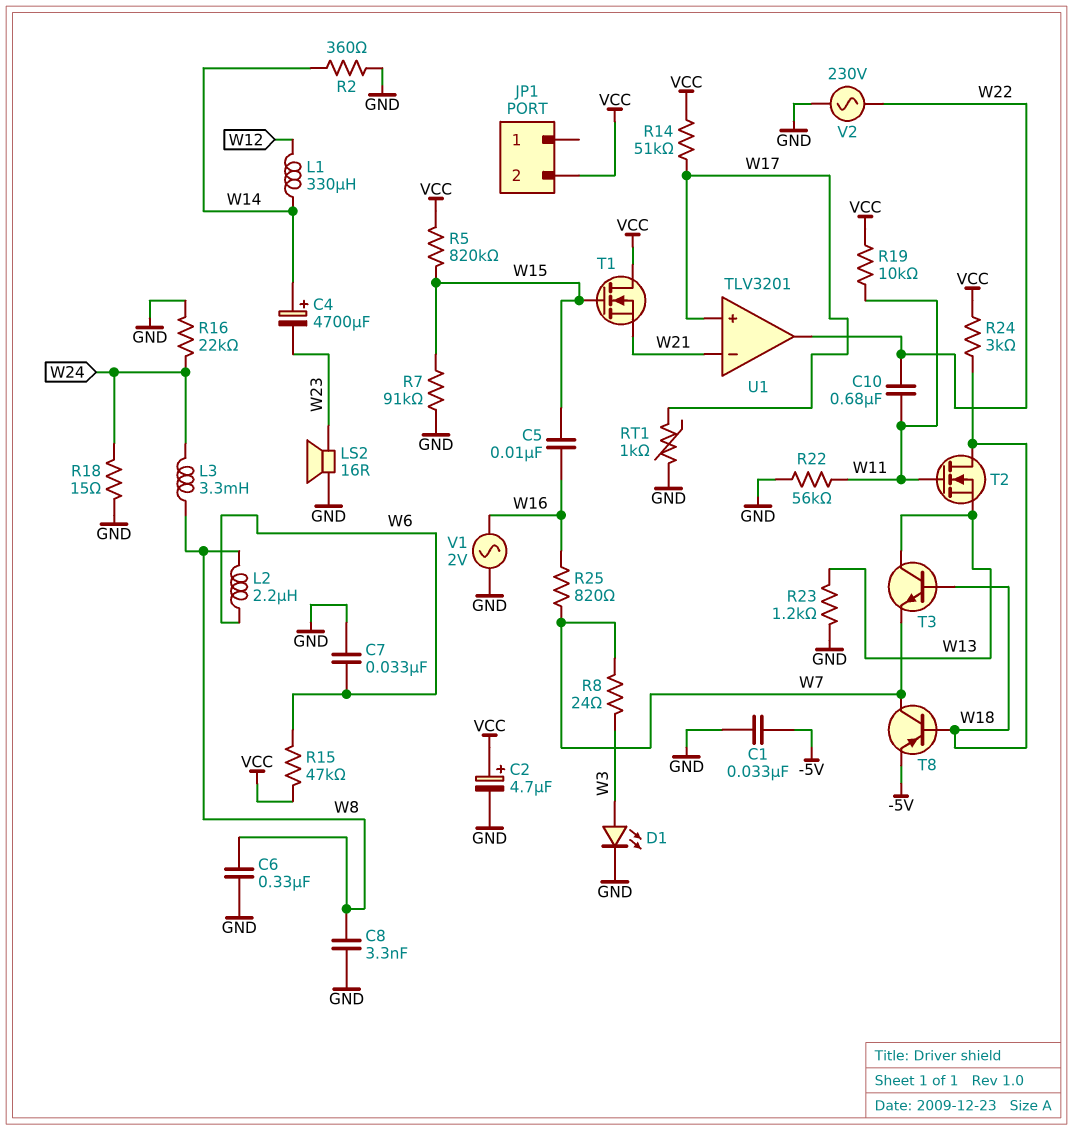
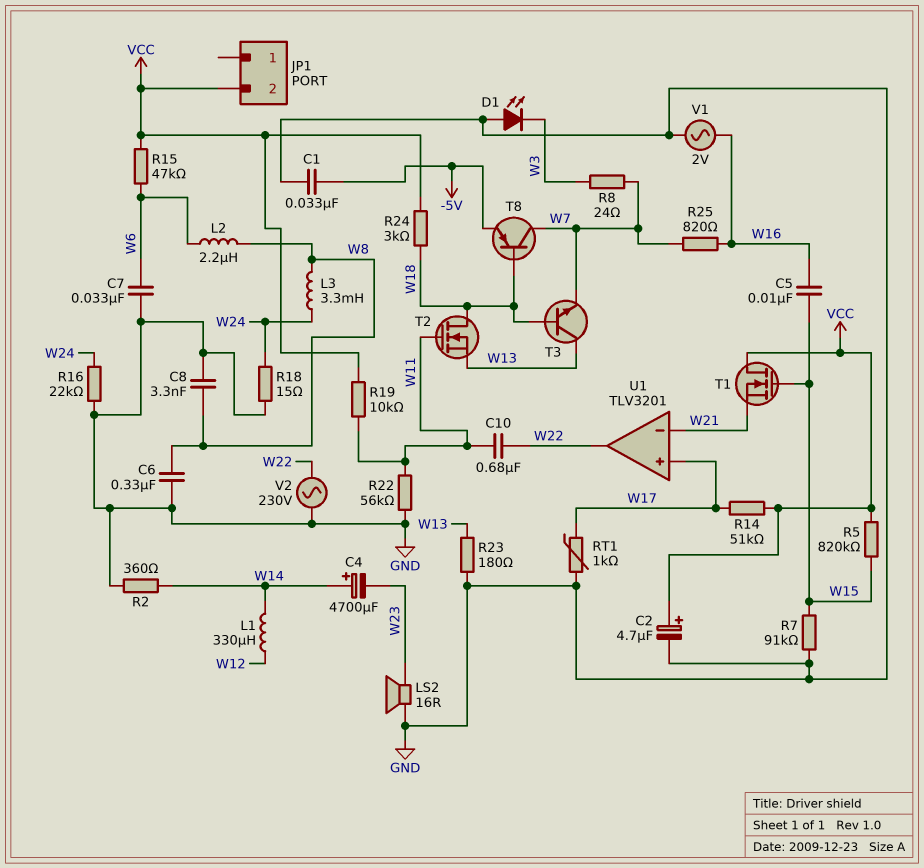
D1: LED (A W3, K GND) -> LED (A GND, K W3)
R23: 1.2k (GND, W13) -> 180 (GND, W13)

